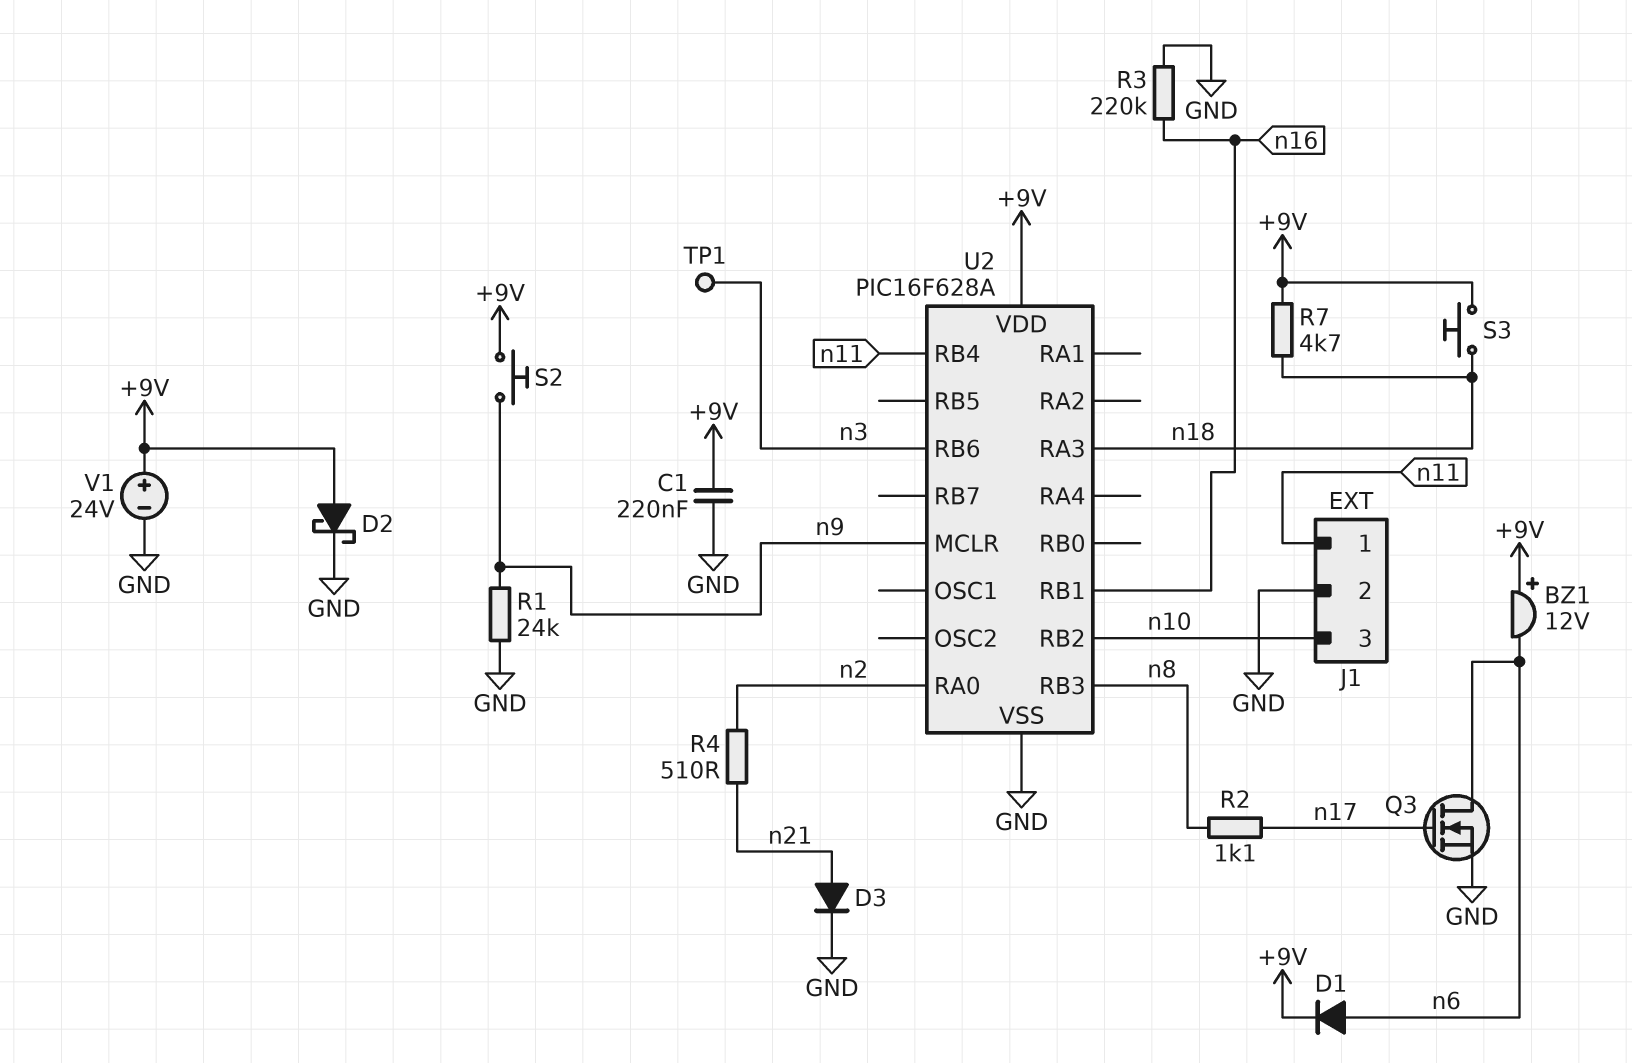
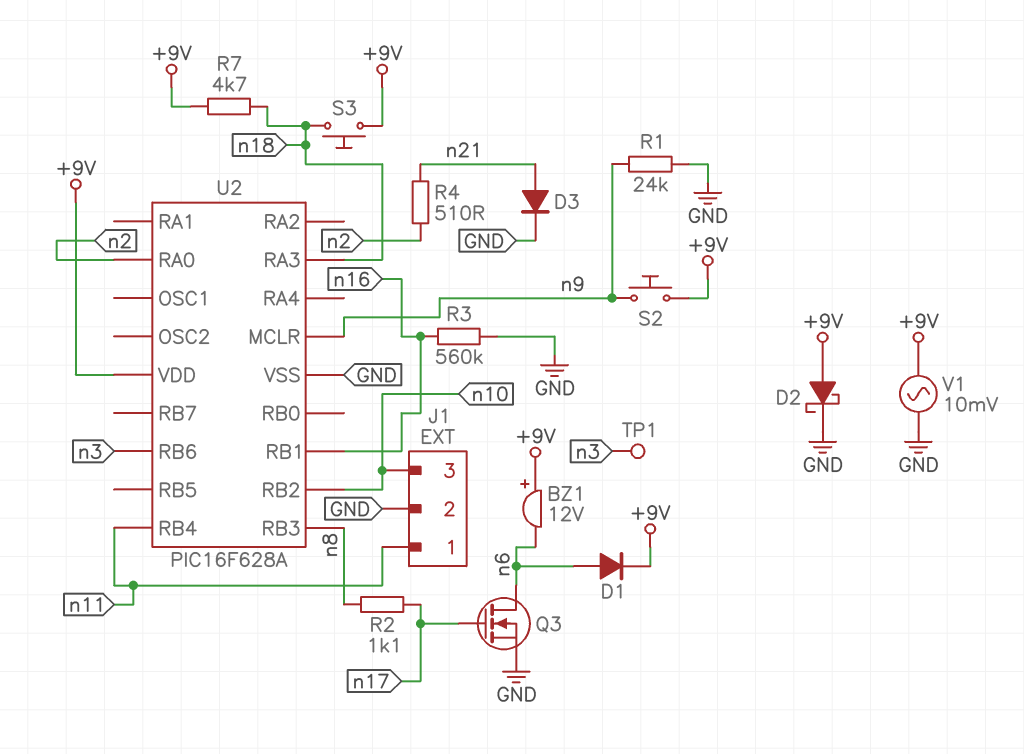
C1: 220nF (+9V, GND) -> none
R3: 220k (GND, n16) -> 560k (GND, n16)
V1: 24V (plus +9V, minus GND) -> AC 10mV (+9V, GND)

